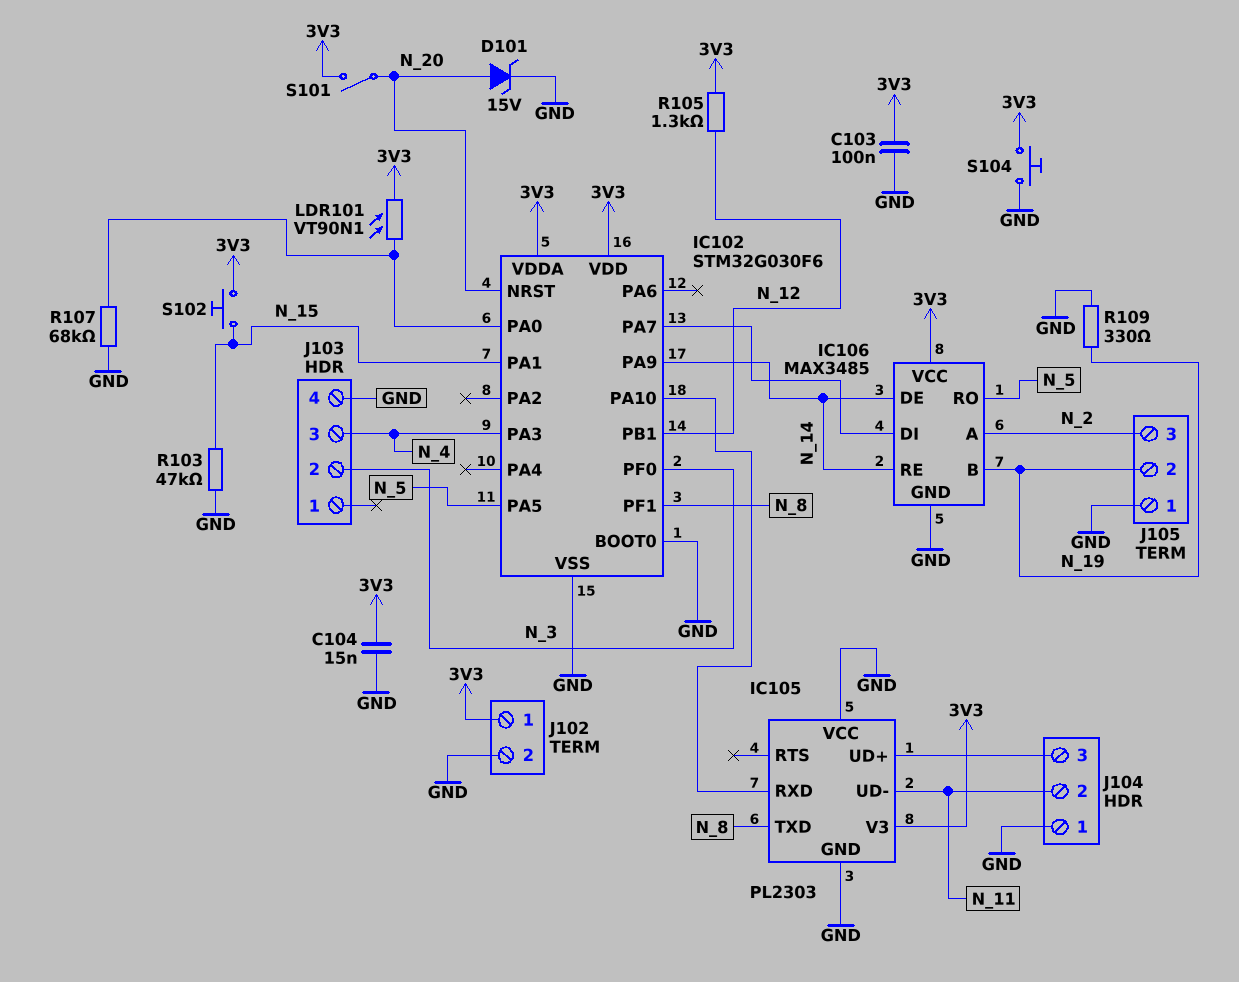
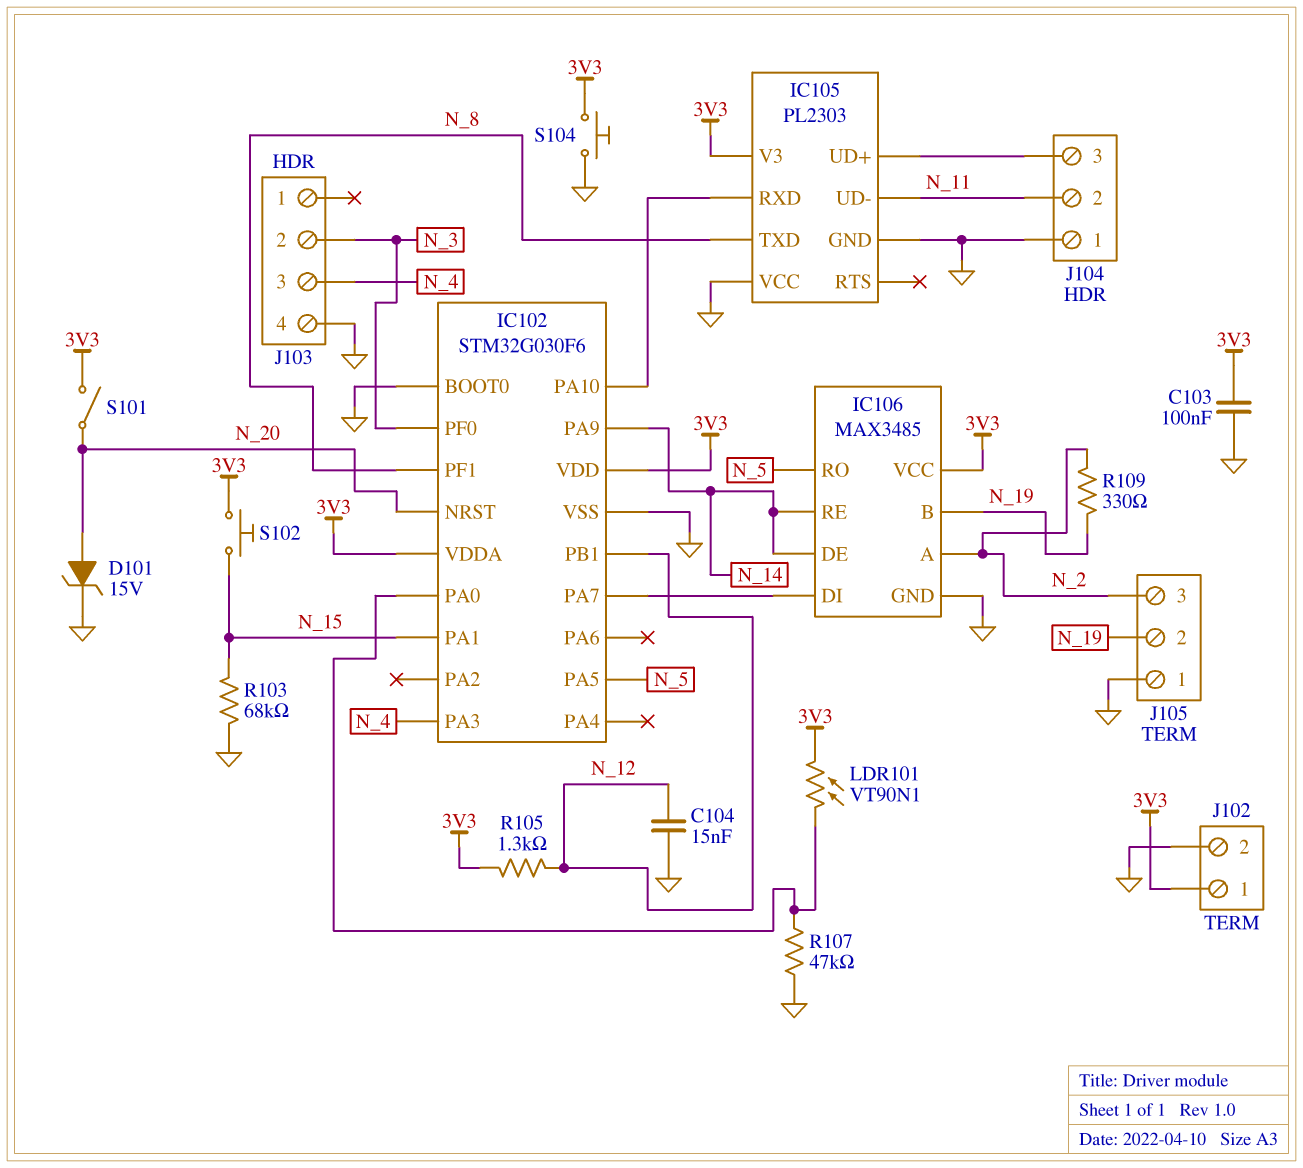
C104: 15nF (3V3, GND) -> 15nF (GND, N_12)
R103: 47k (GND, N_15) -> 68k (GND, N_15)
R107: 68k (GND, IC102/PA0) -> 47k (GND, IC102/PA0)
R109: 330 (GND, N_19) -> 330 (N_2, N_19)

